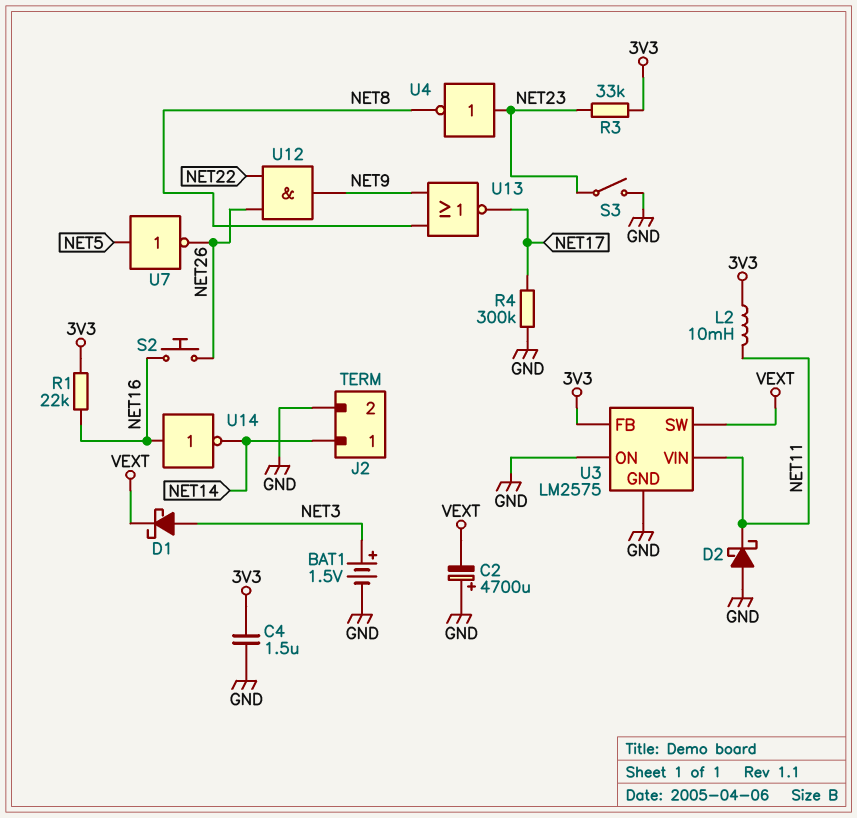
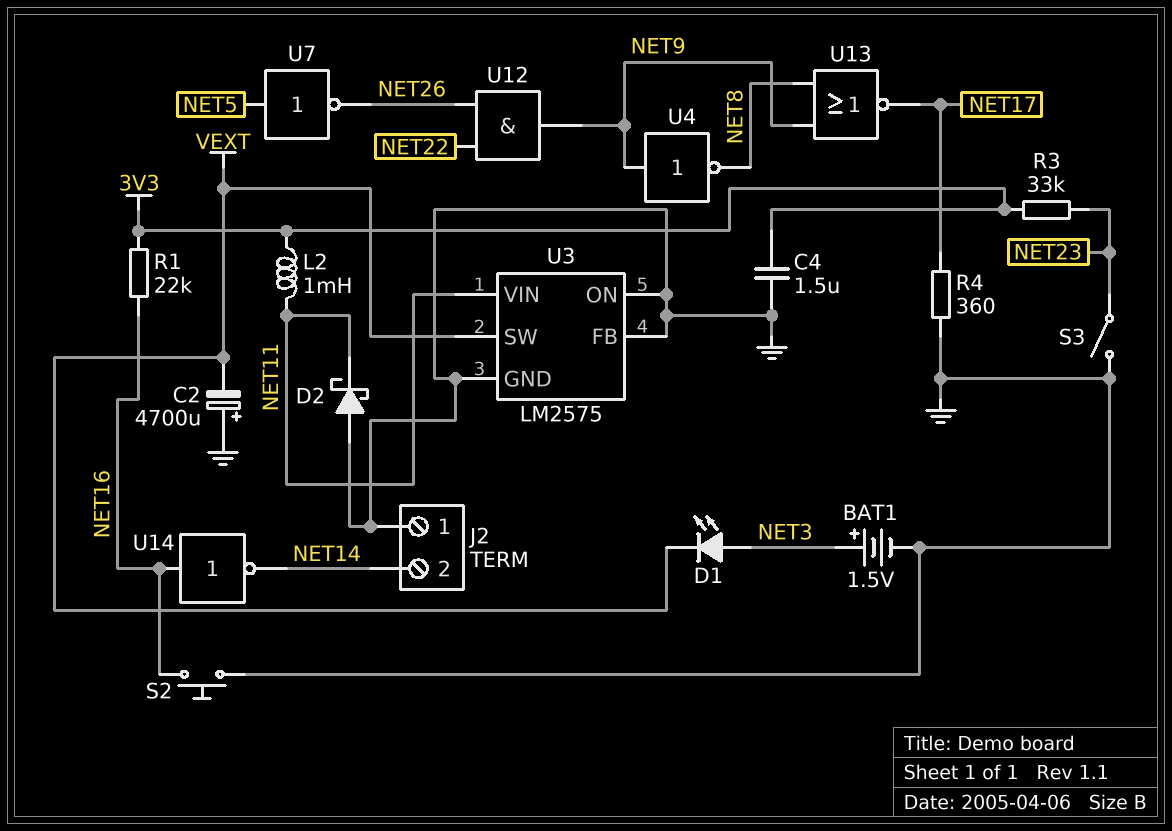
D1: schottky (A NET3, K VEXT) -> LED (A NET3, K VEXT)
J2 pin 1: NET14 -> GND
J2 pin 2: GND -> NET14
L2: 10mH (3V3, NET11) -> 1mH (3V3, NET11)
R4: 300k (GND, NET17) -> 360 (GND, NET17)
S2: button (NET16, NET26) -> button (GND, NET16)
U3 pin FB: 3V3 -> GND
U4: NOT (in NET23, out NET8) -> NOT (in NET9, out NET8)

